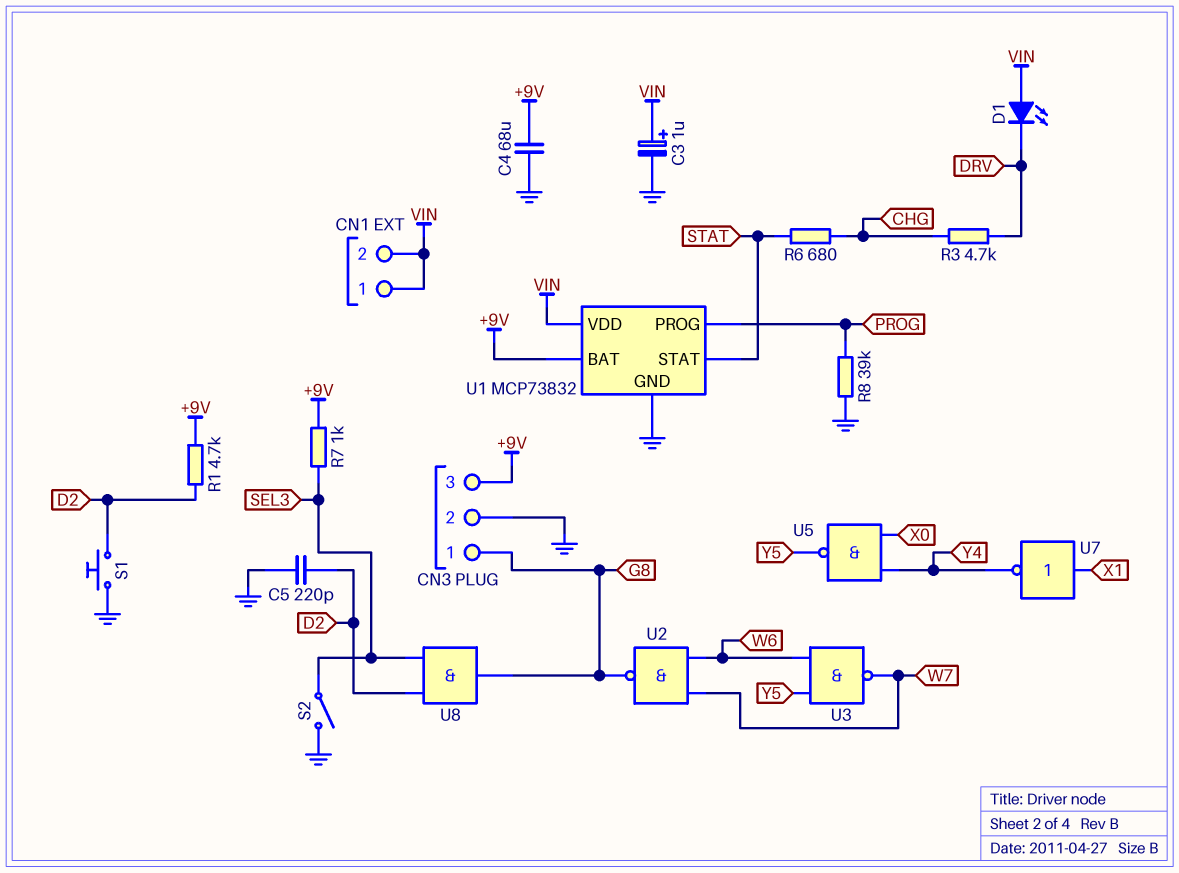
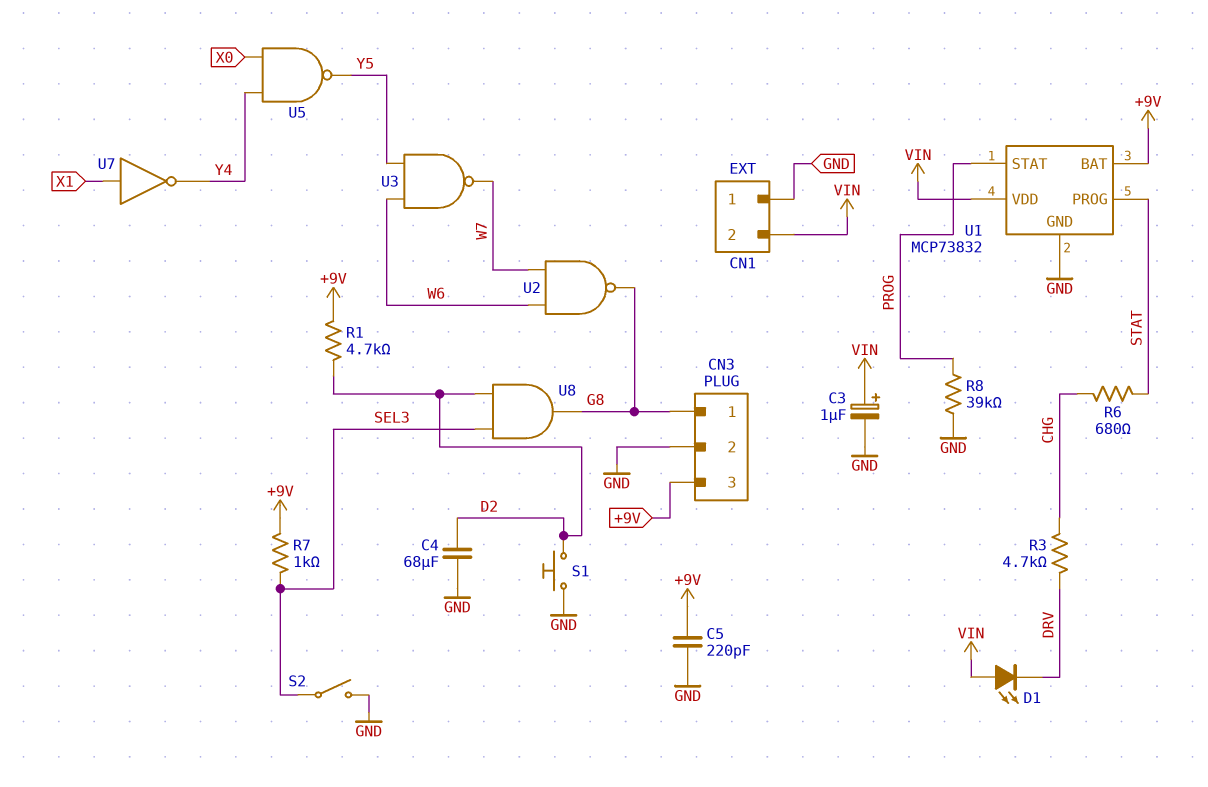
C4: 68uF (+9V, GND) -> 68uF (D2, GND)
C5: 220pF (D2, GND) -> 220pF (+9V, GND)
CN1 pin 1: VIN -> GND
U1 pin PROG: PROG -> STAT
U1 pin STAT: STAT -> PROG

